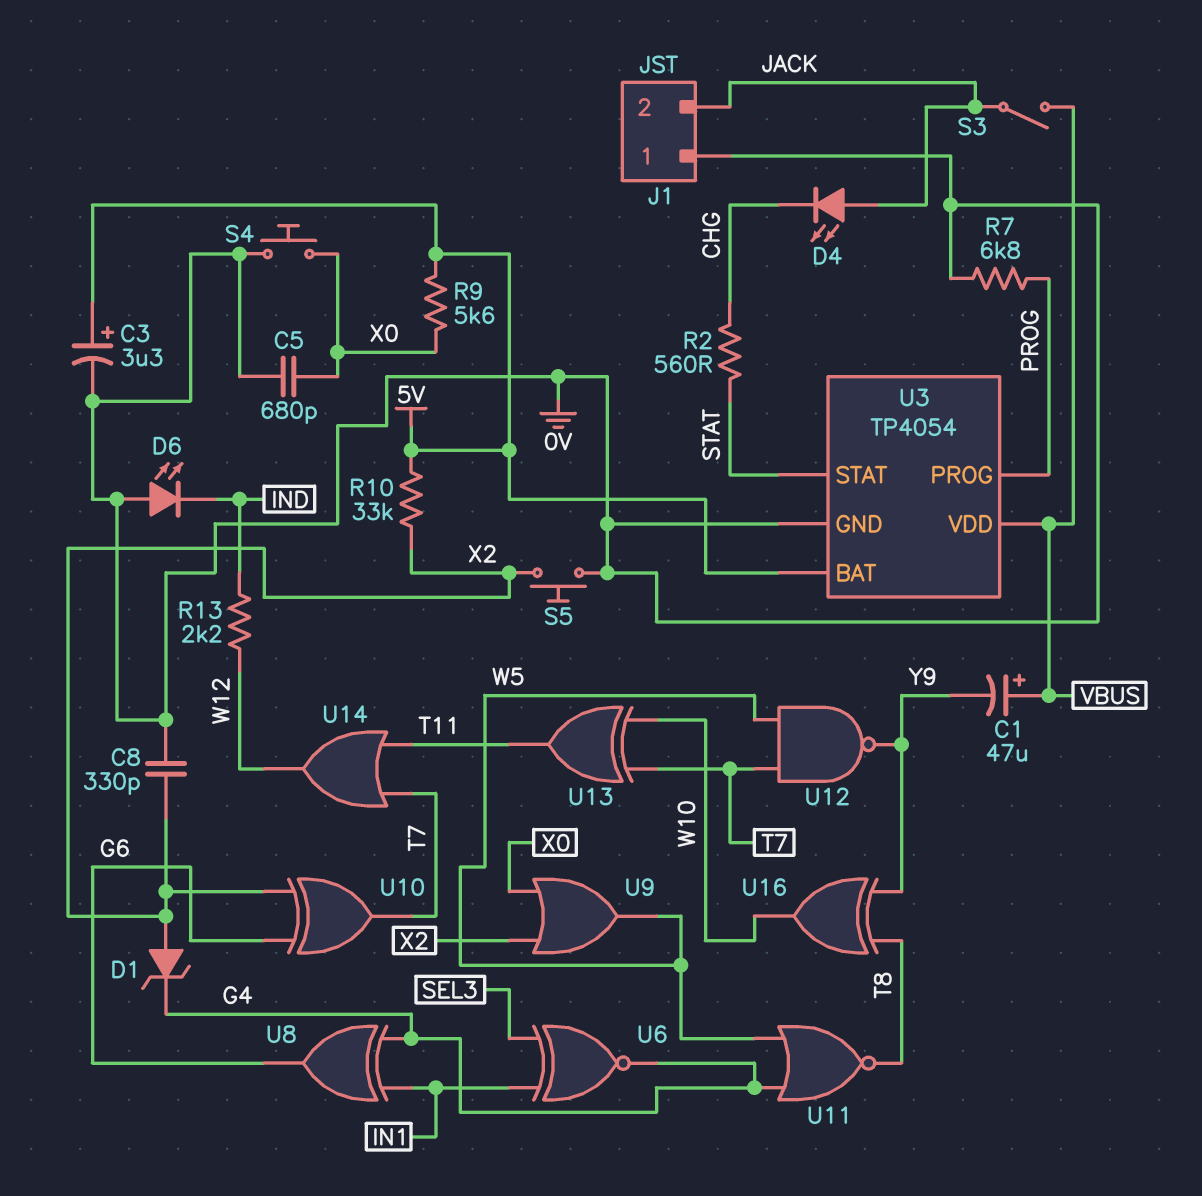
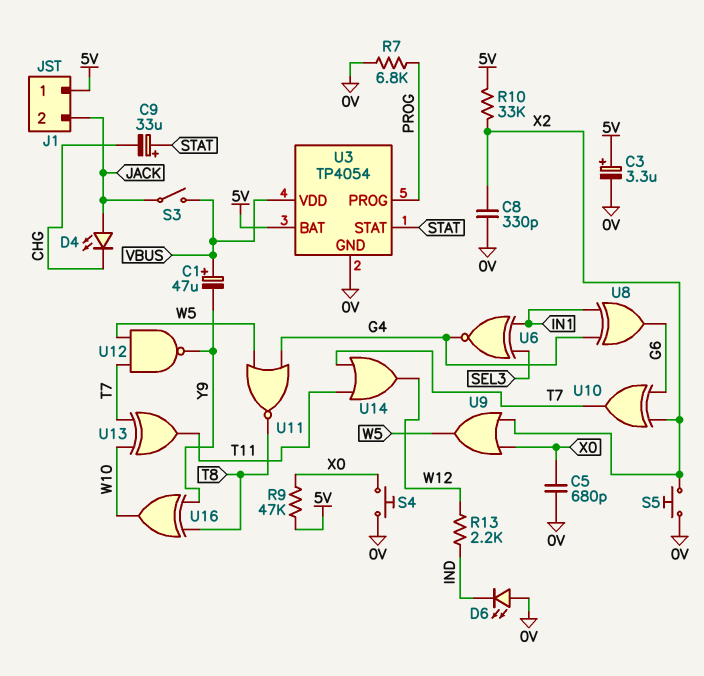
C9: none -> 33uF (plus STAT, minus CHG)
D1: zener (A X2, K G4) -> none
J1 pin 1: 0V -> 5V
R2: 560 (CHG, STAT) -> none
R9: 5.6k (5V, X0) -> 47k (5V, X0)

